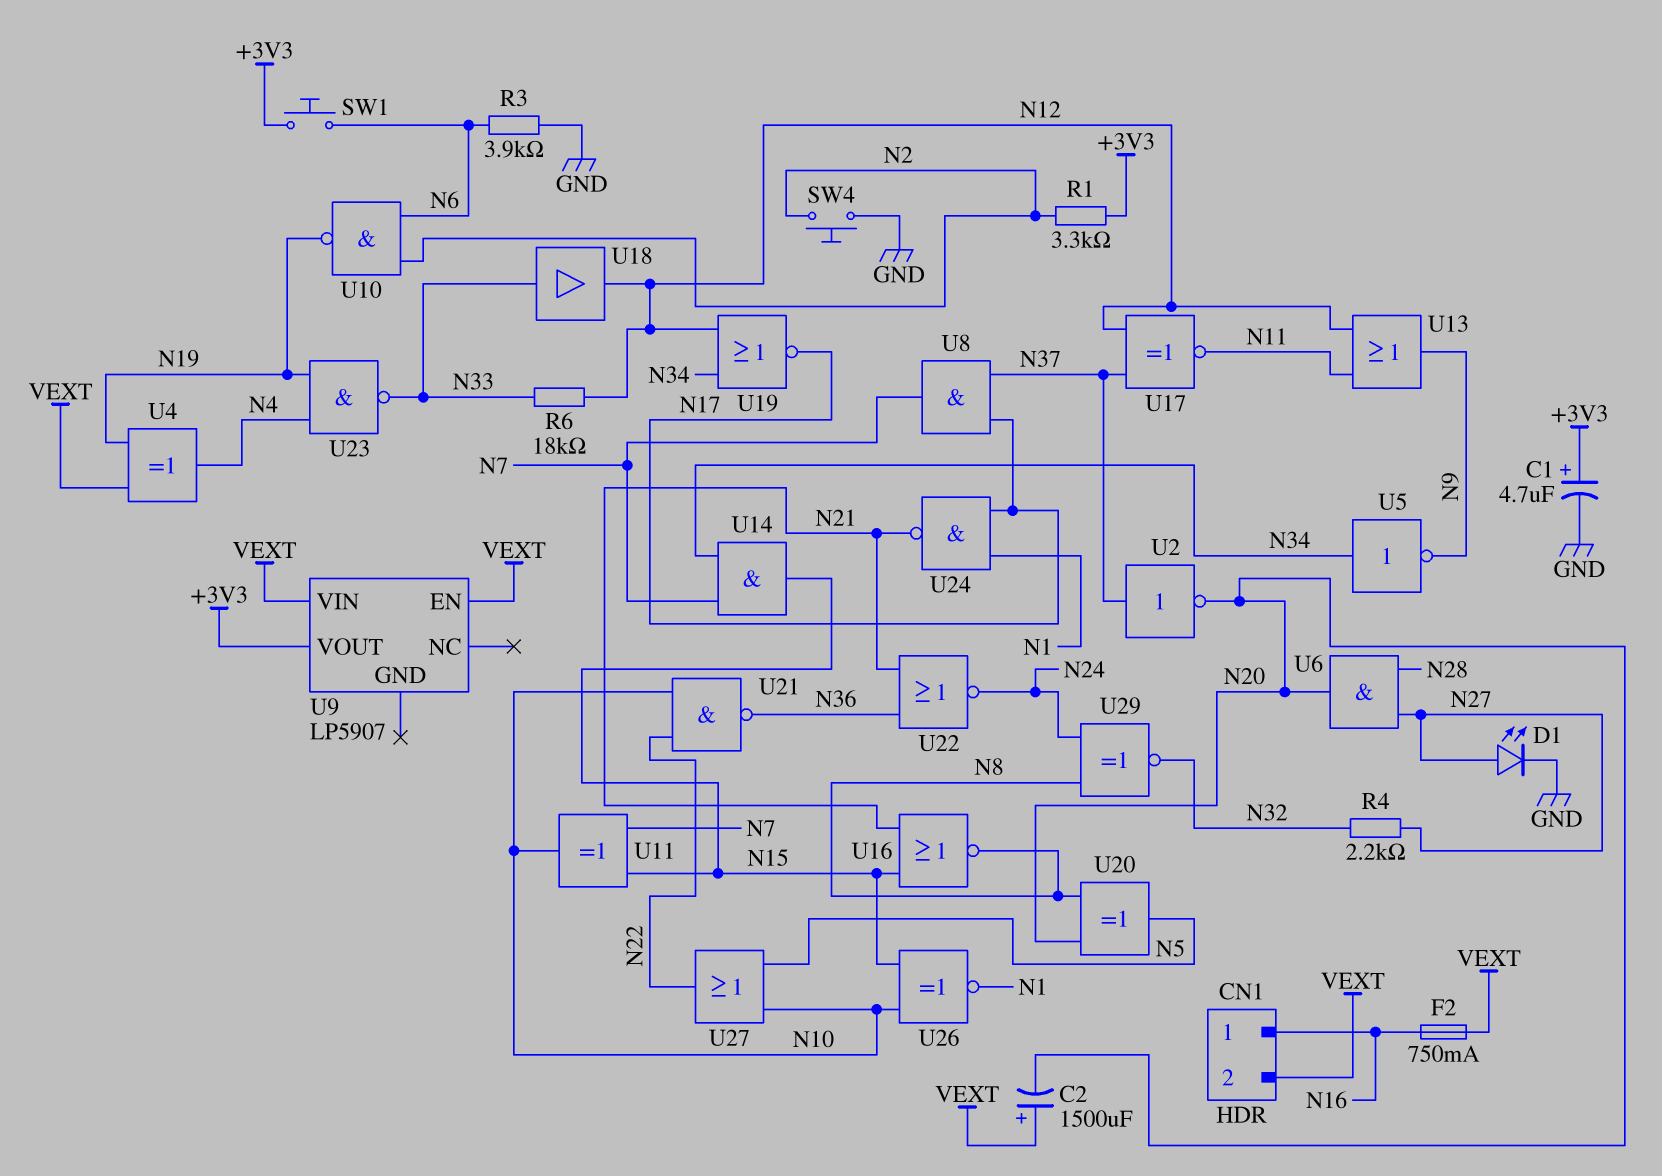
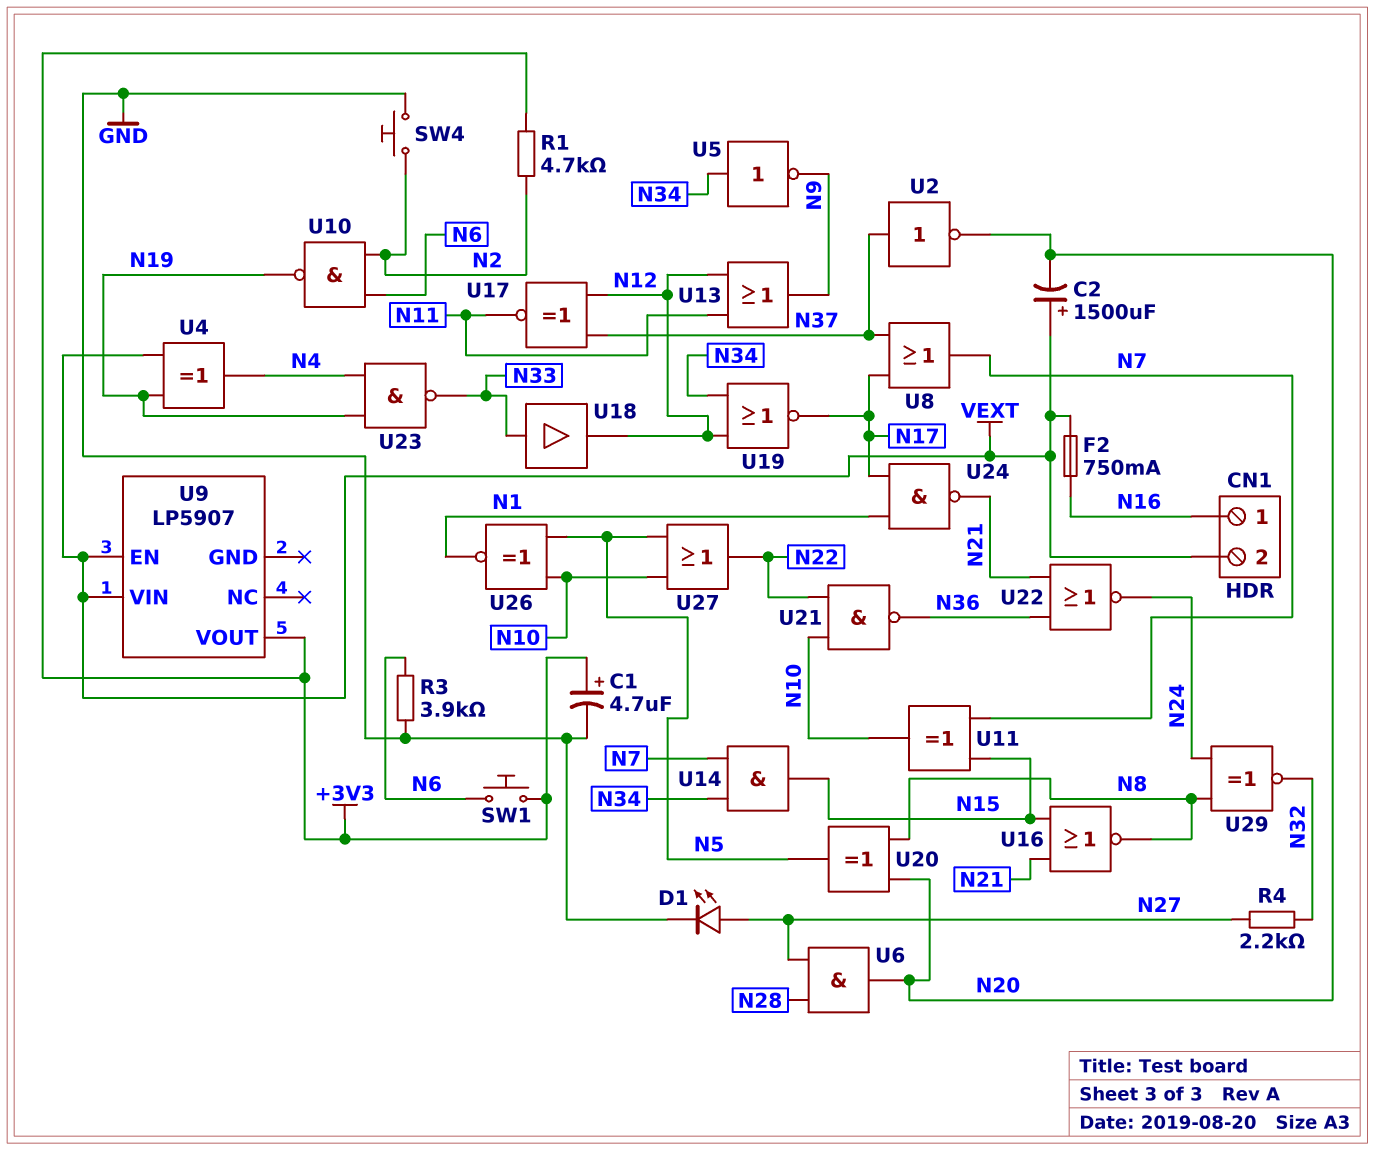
R1: 3.3k (+3V3, N2) -> 4.7k (+3V3, N2)
R6: 18k (N12, N33) -> none
U8: AND (in N17, in N37, out N7) -> OR (in N17, in N37, out N7)
U26: XNOR (in N10, in N15, out N1) -> XNOR (in N5, in N10, out N1)

